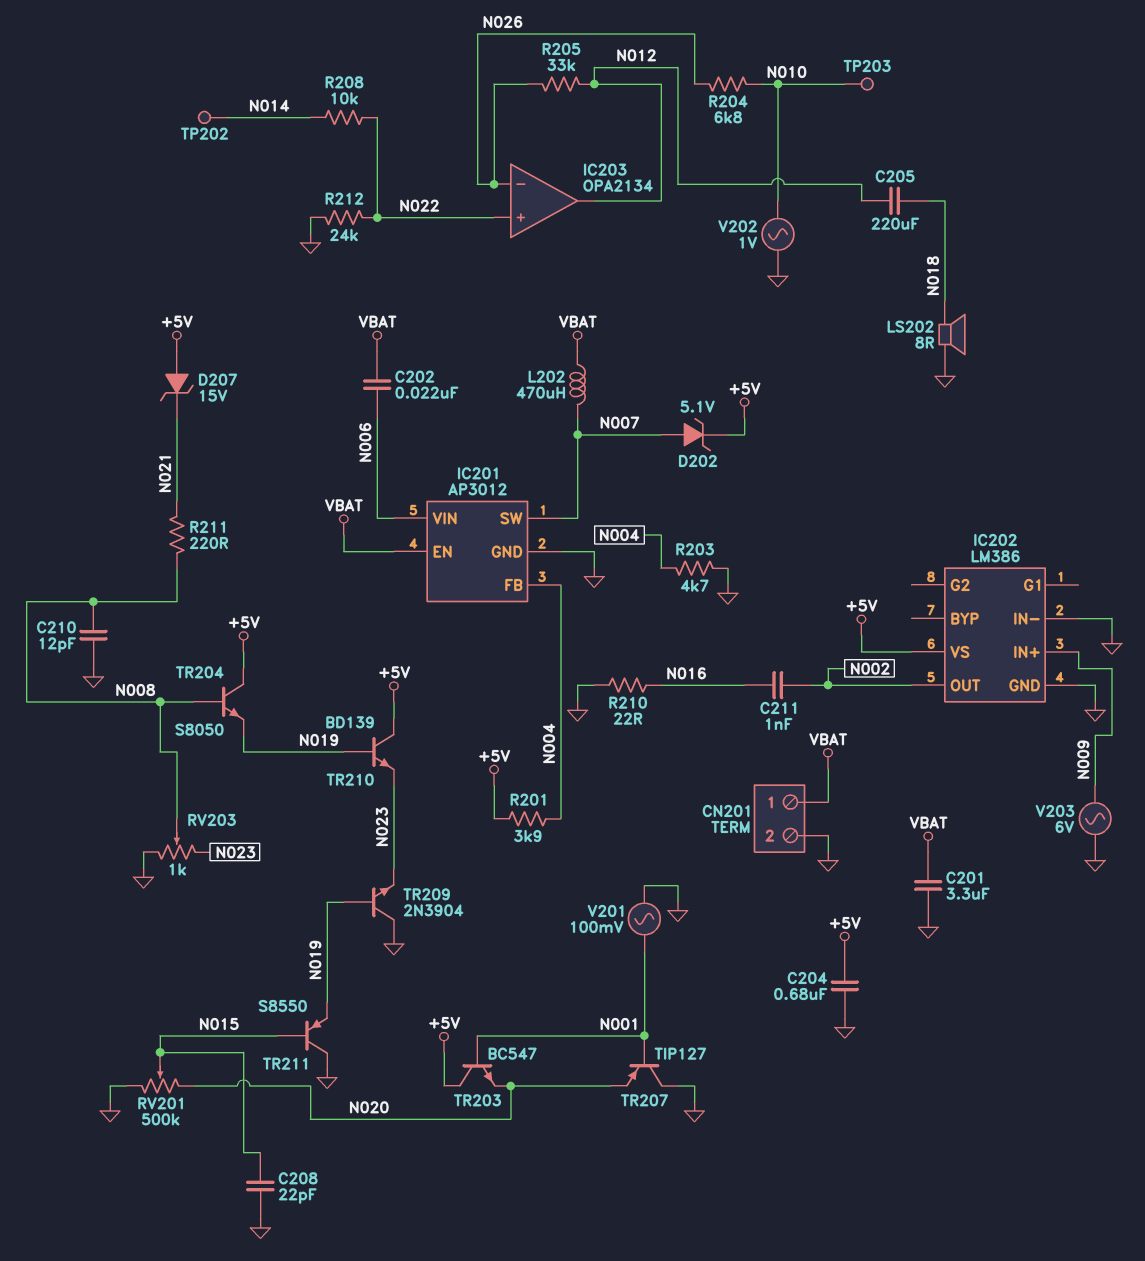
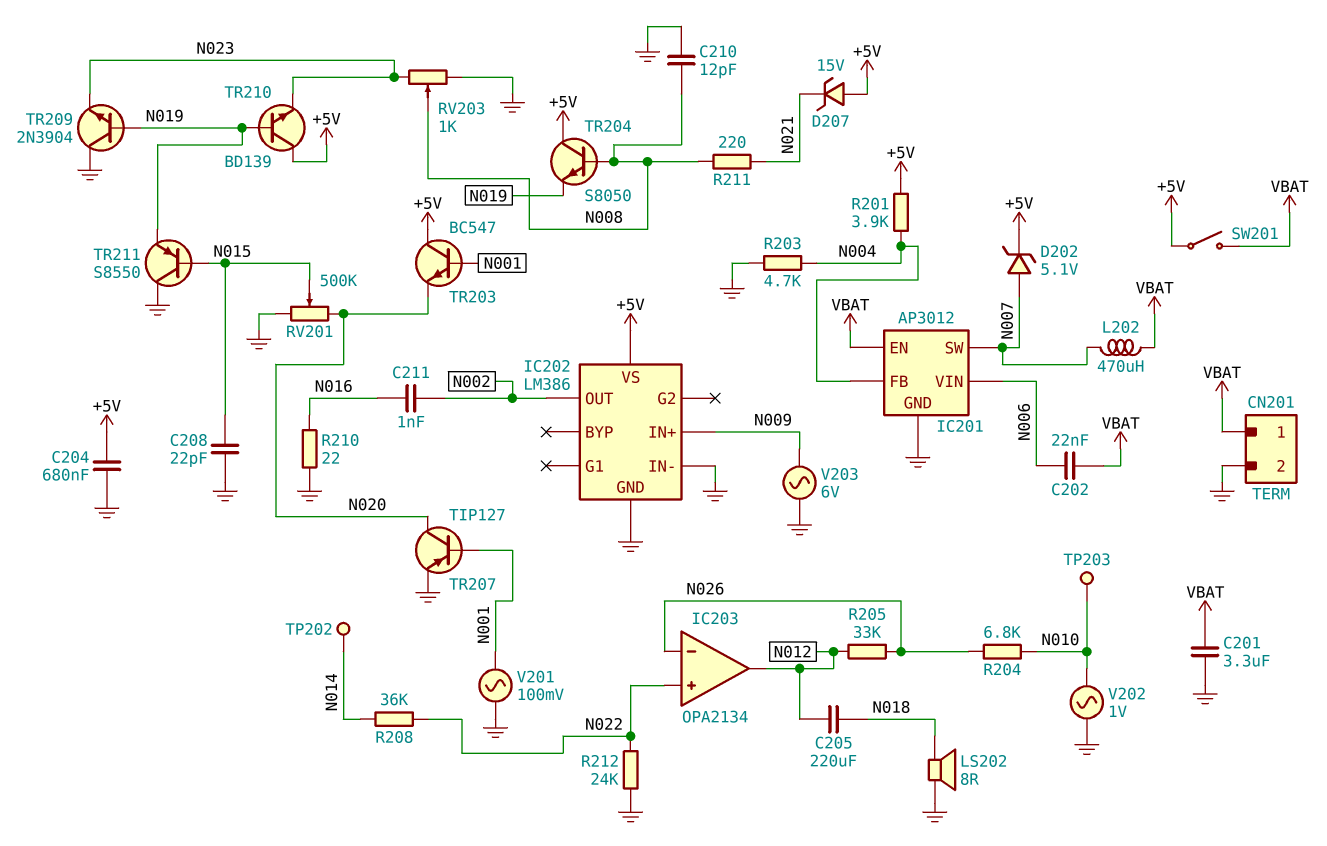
R208: 10k (N014, N022) -> 36k (N014, N022)
SW201: none -> switch (+5V, VBAT)
TR207: PNP TIP127 (B N001, C GND, E N020) -> PNP TIP127 (B N001, C N020, E GND)

